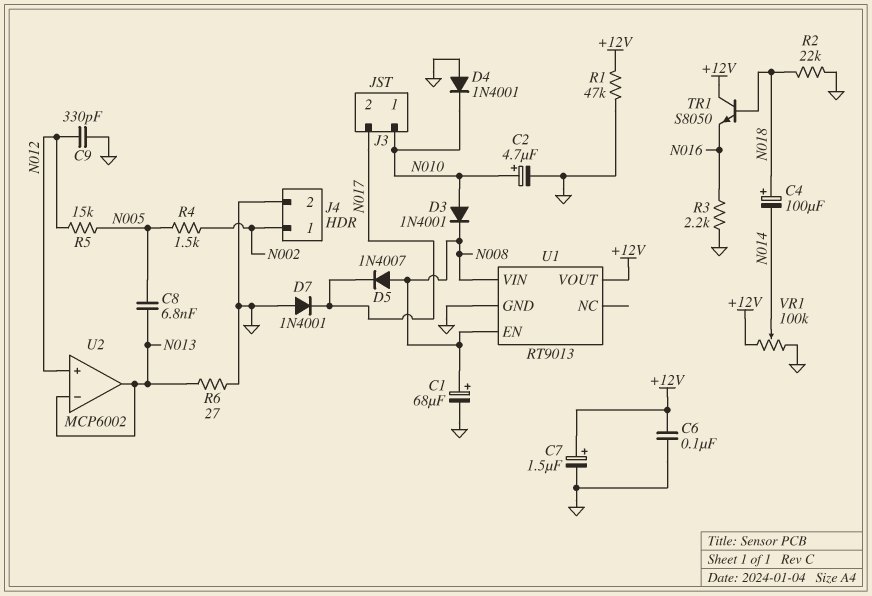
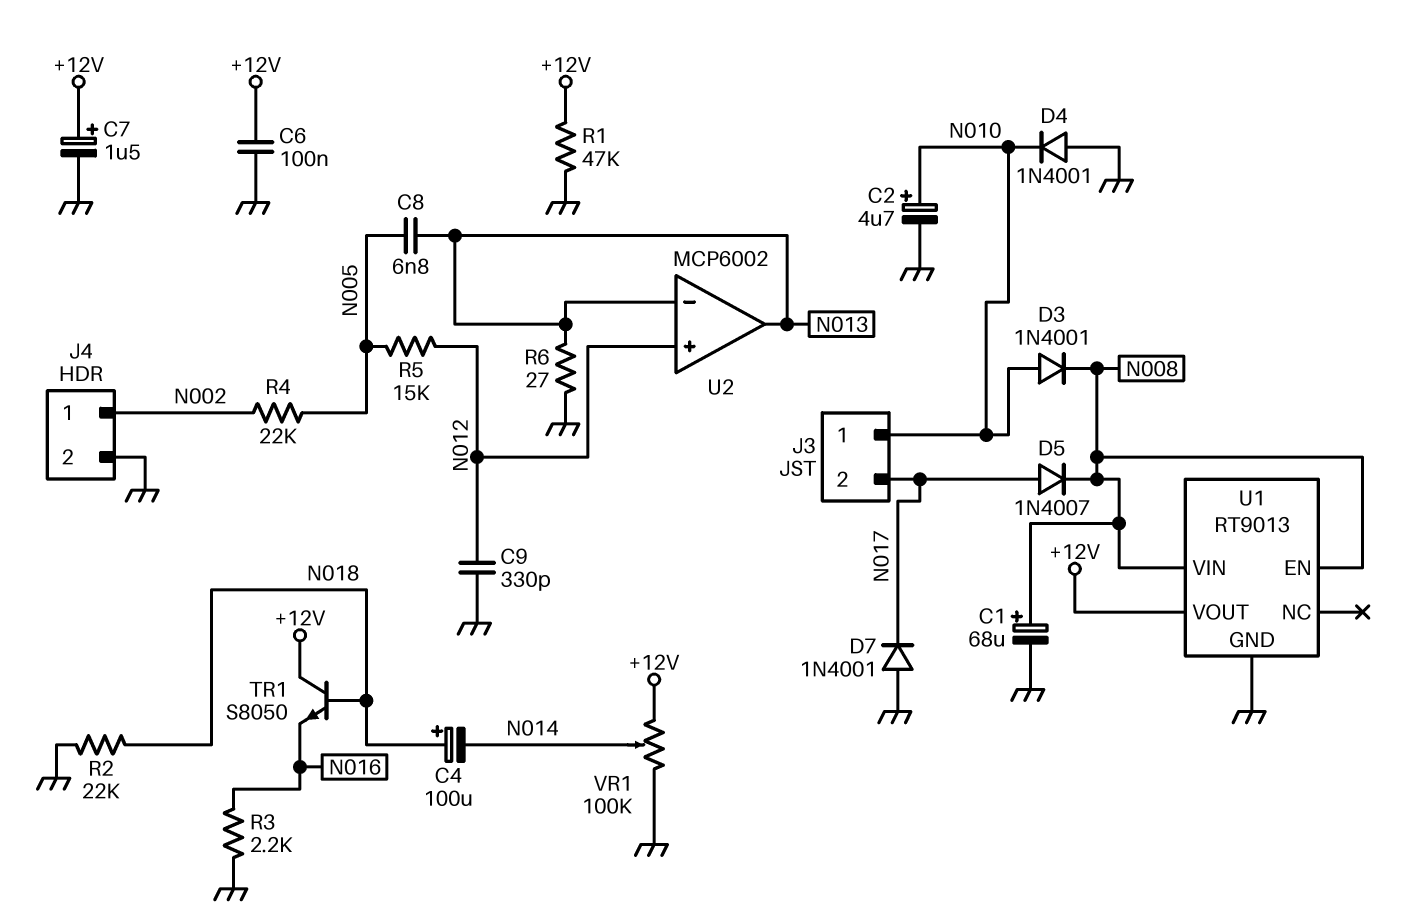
D5: diode 1N4007 (A N008, K N017) -> diode 1N4007 (A N017, K N008)
R4: 1.5k (N002, N005) -> 22k (N002, N005)

